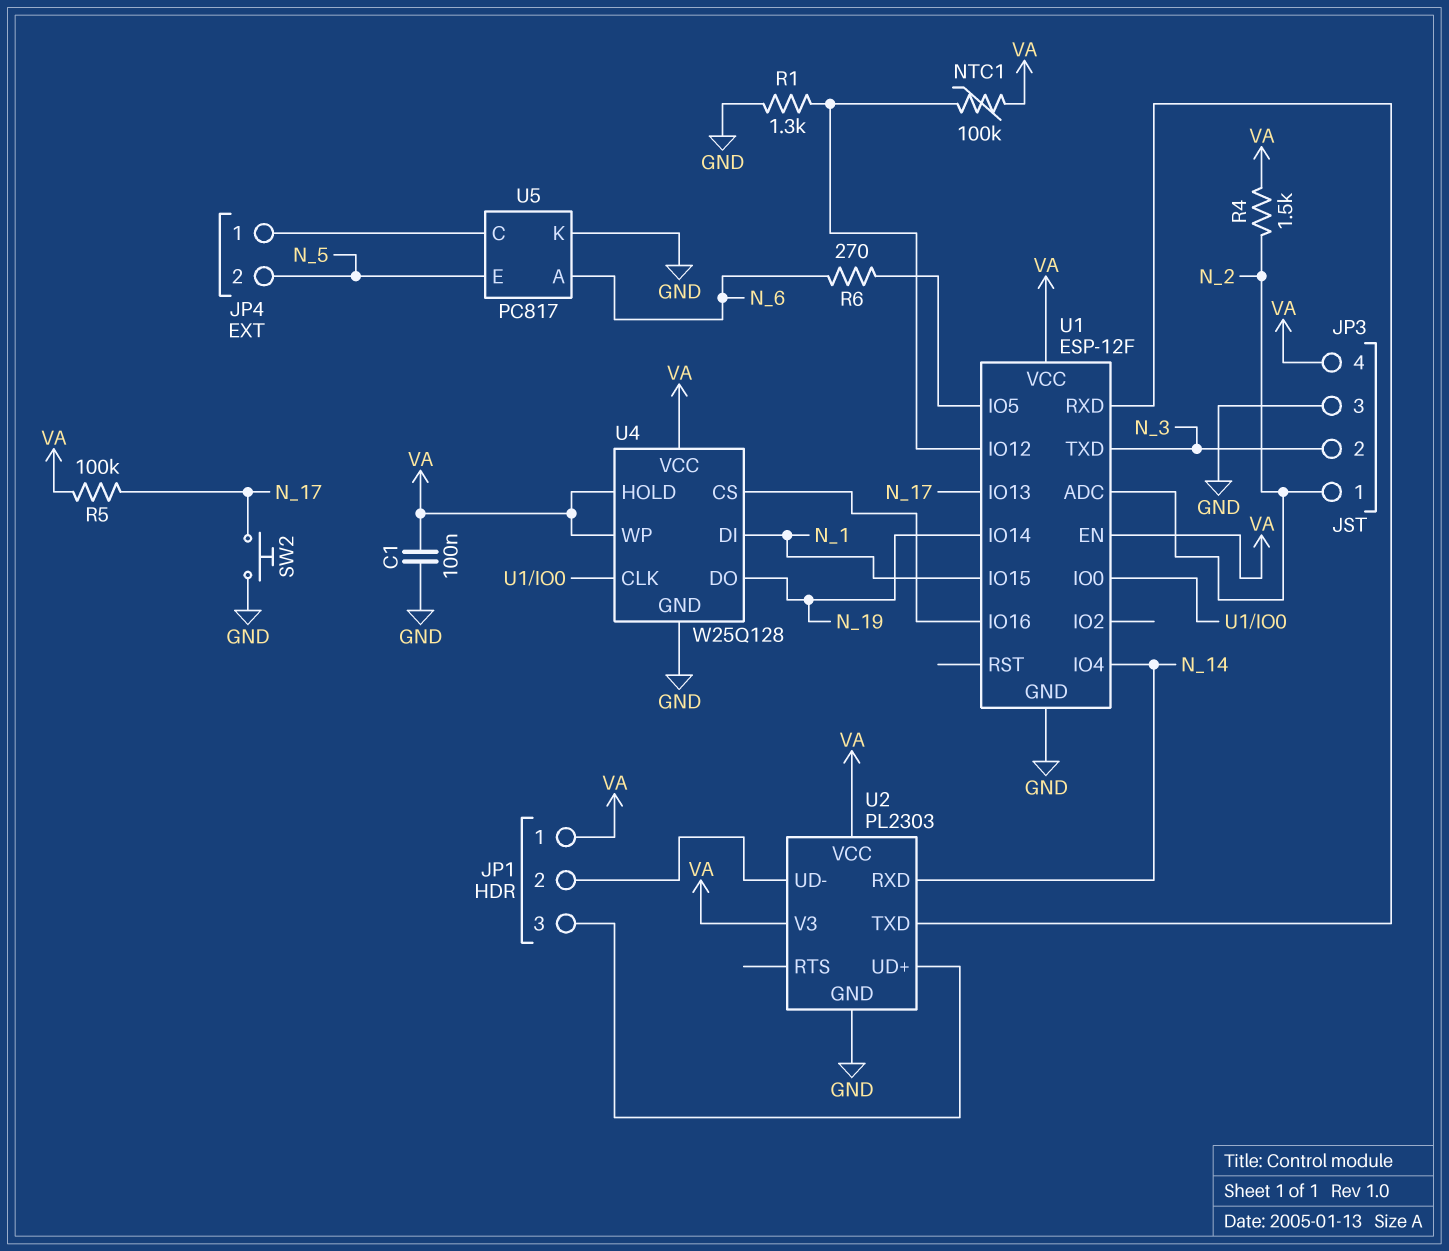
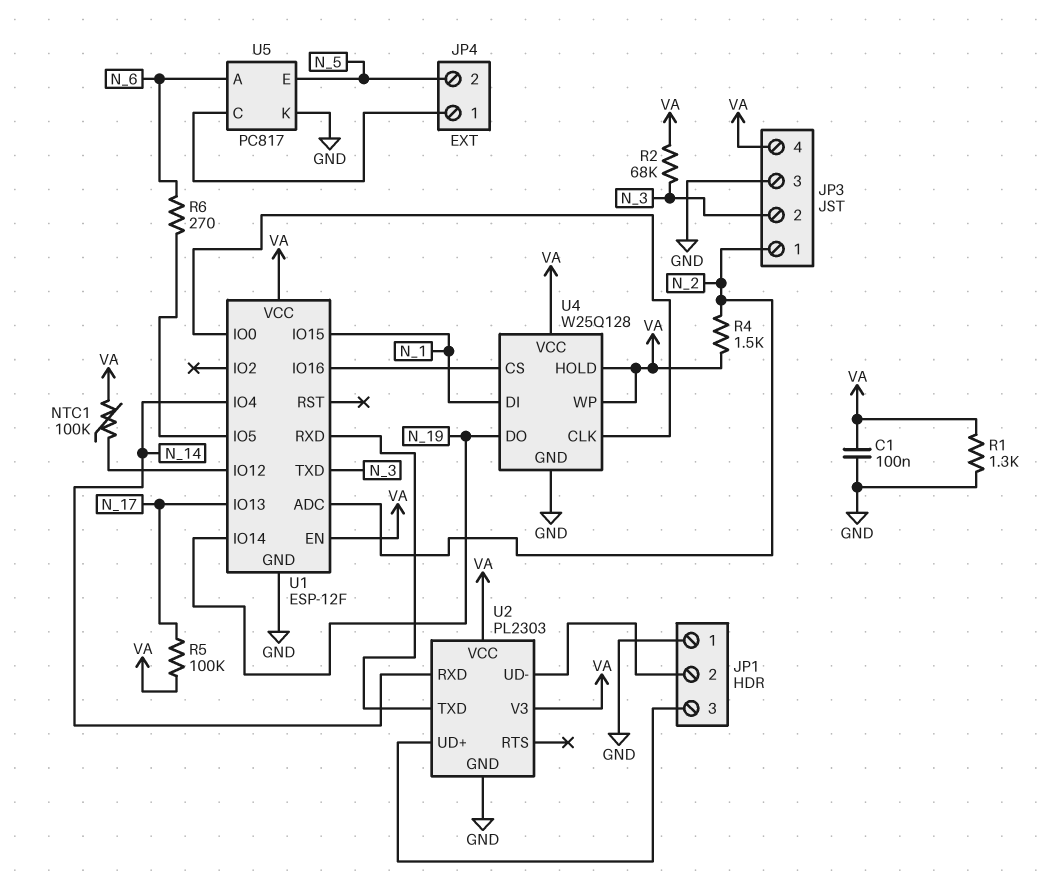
JP1 pin 1: VA -> GND
R1: 1.3k (GND, U1/IO12) -> 1.3k (GND, VA)
R2: none -> 68k (N_3, VA)
SW2: button (GND, N_17) -> none

